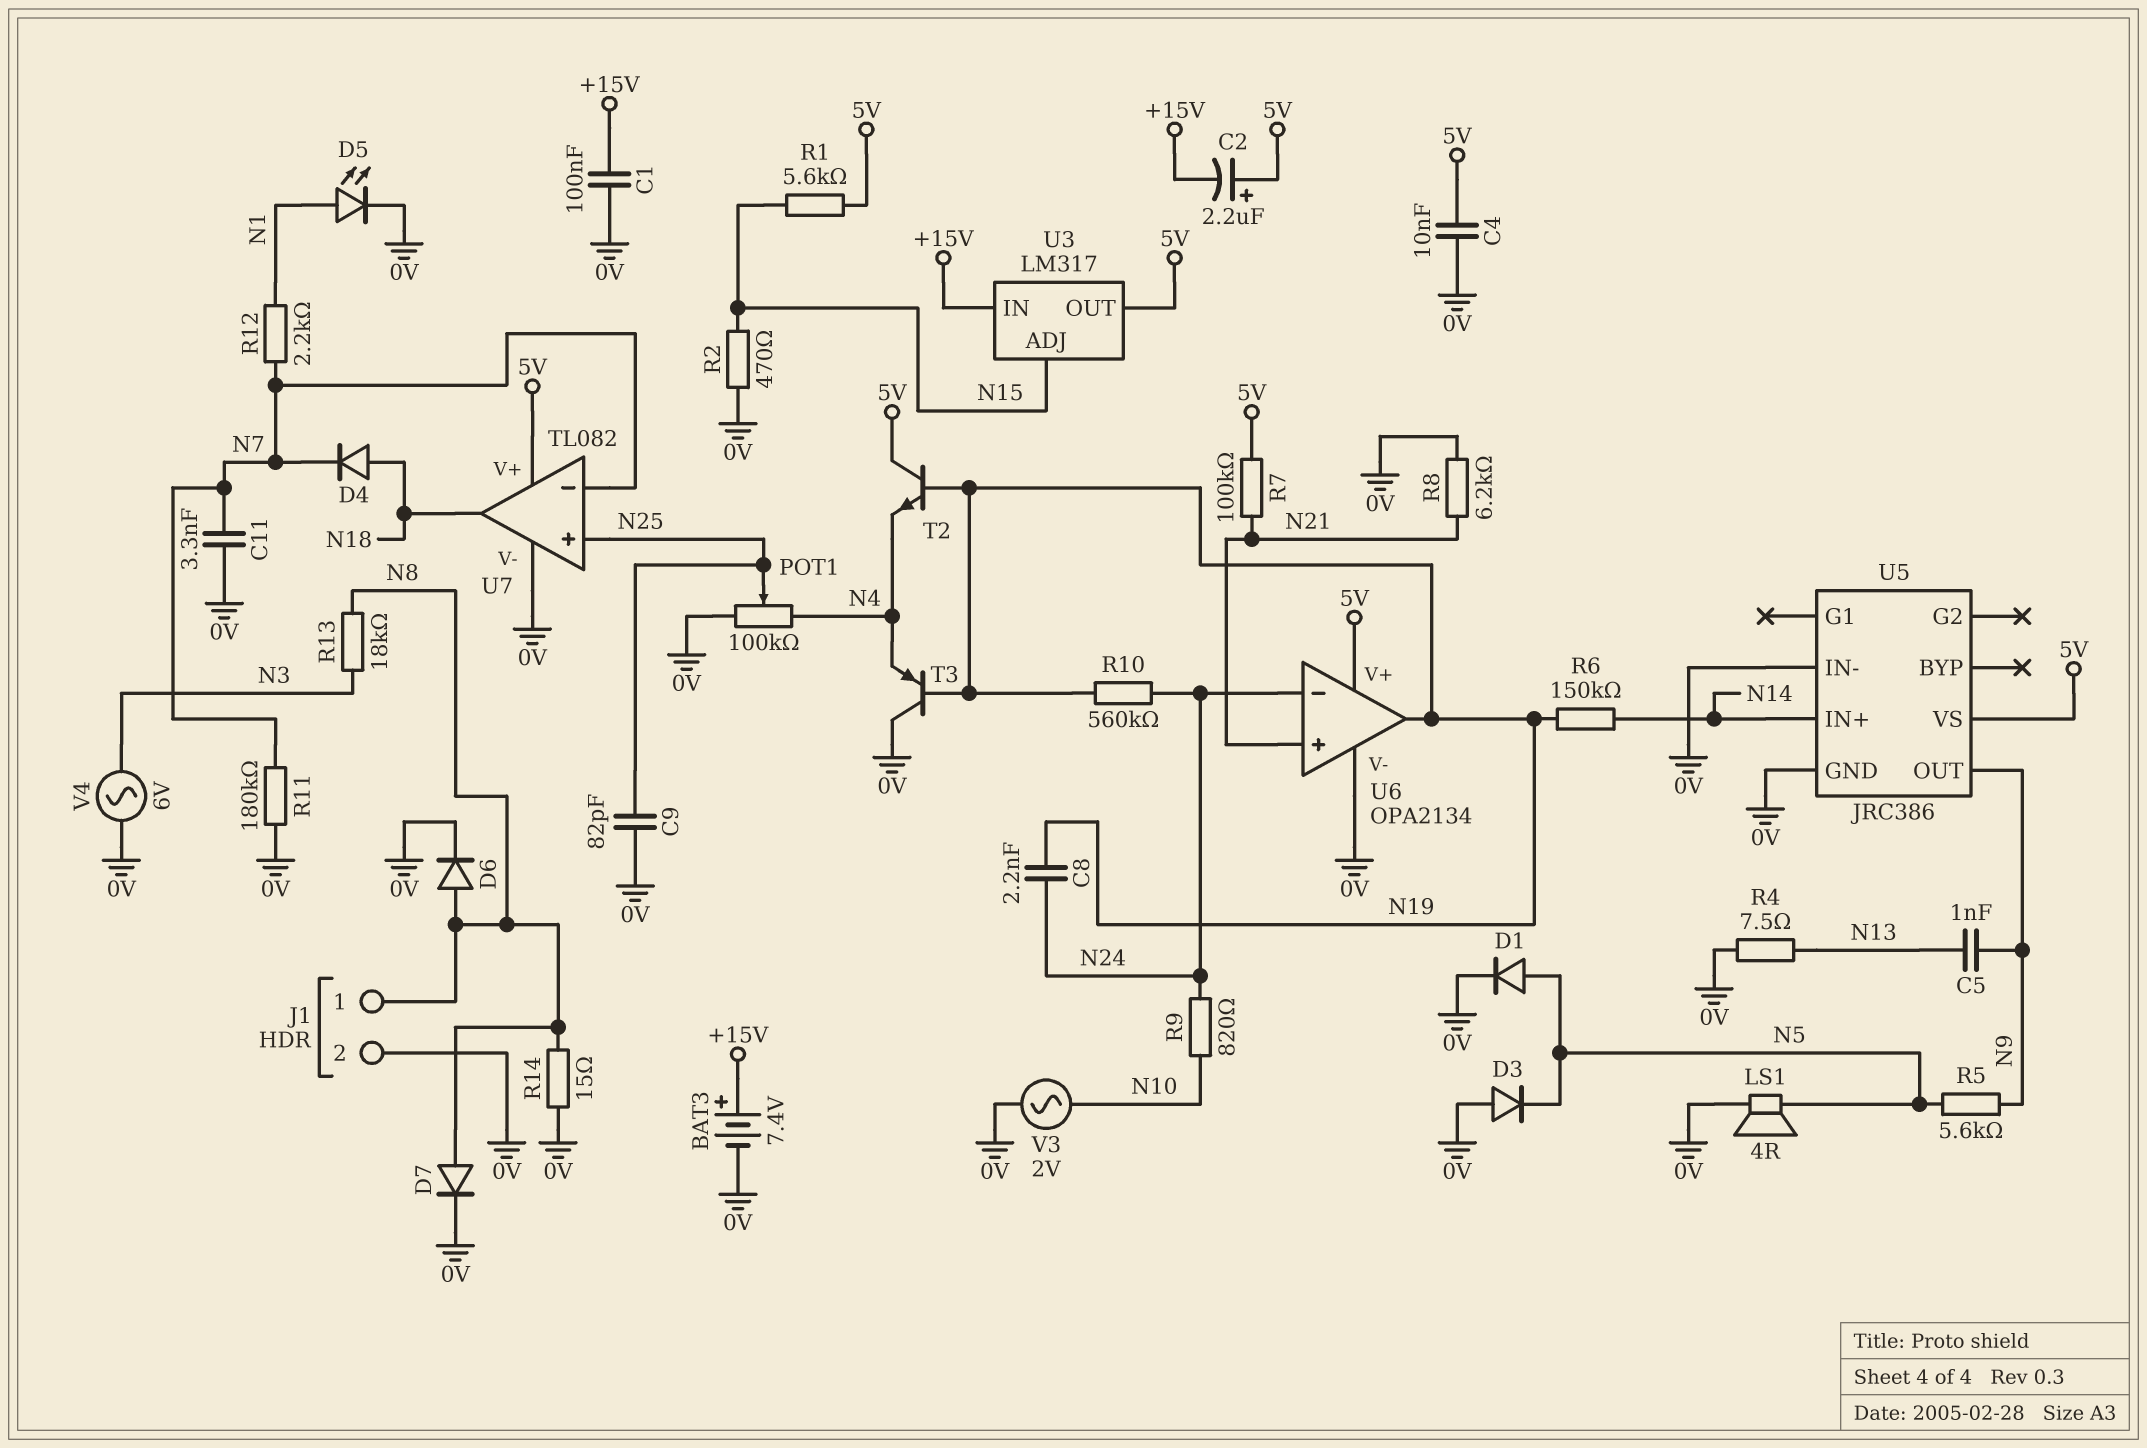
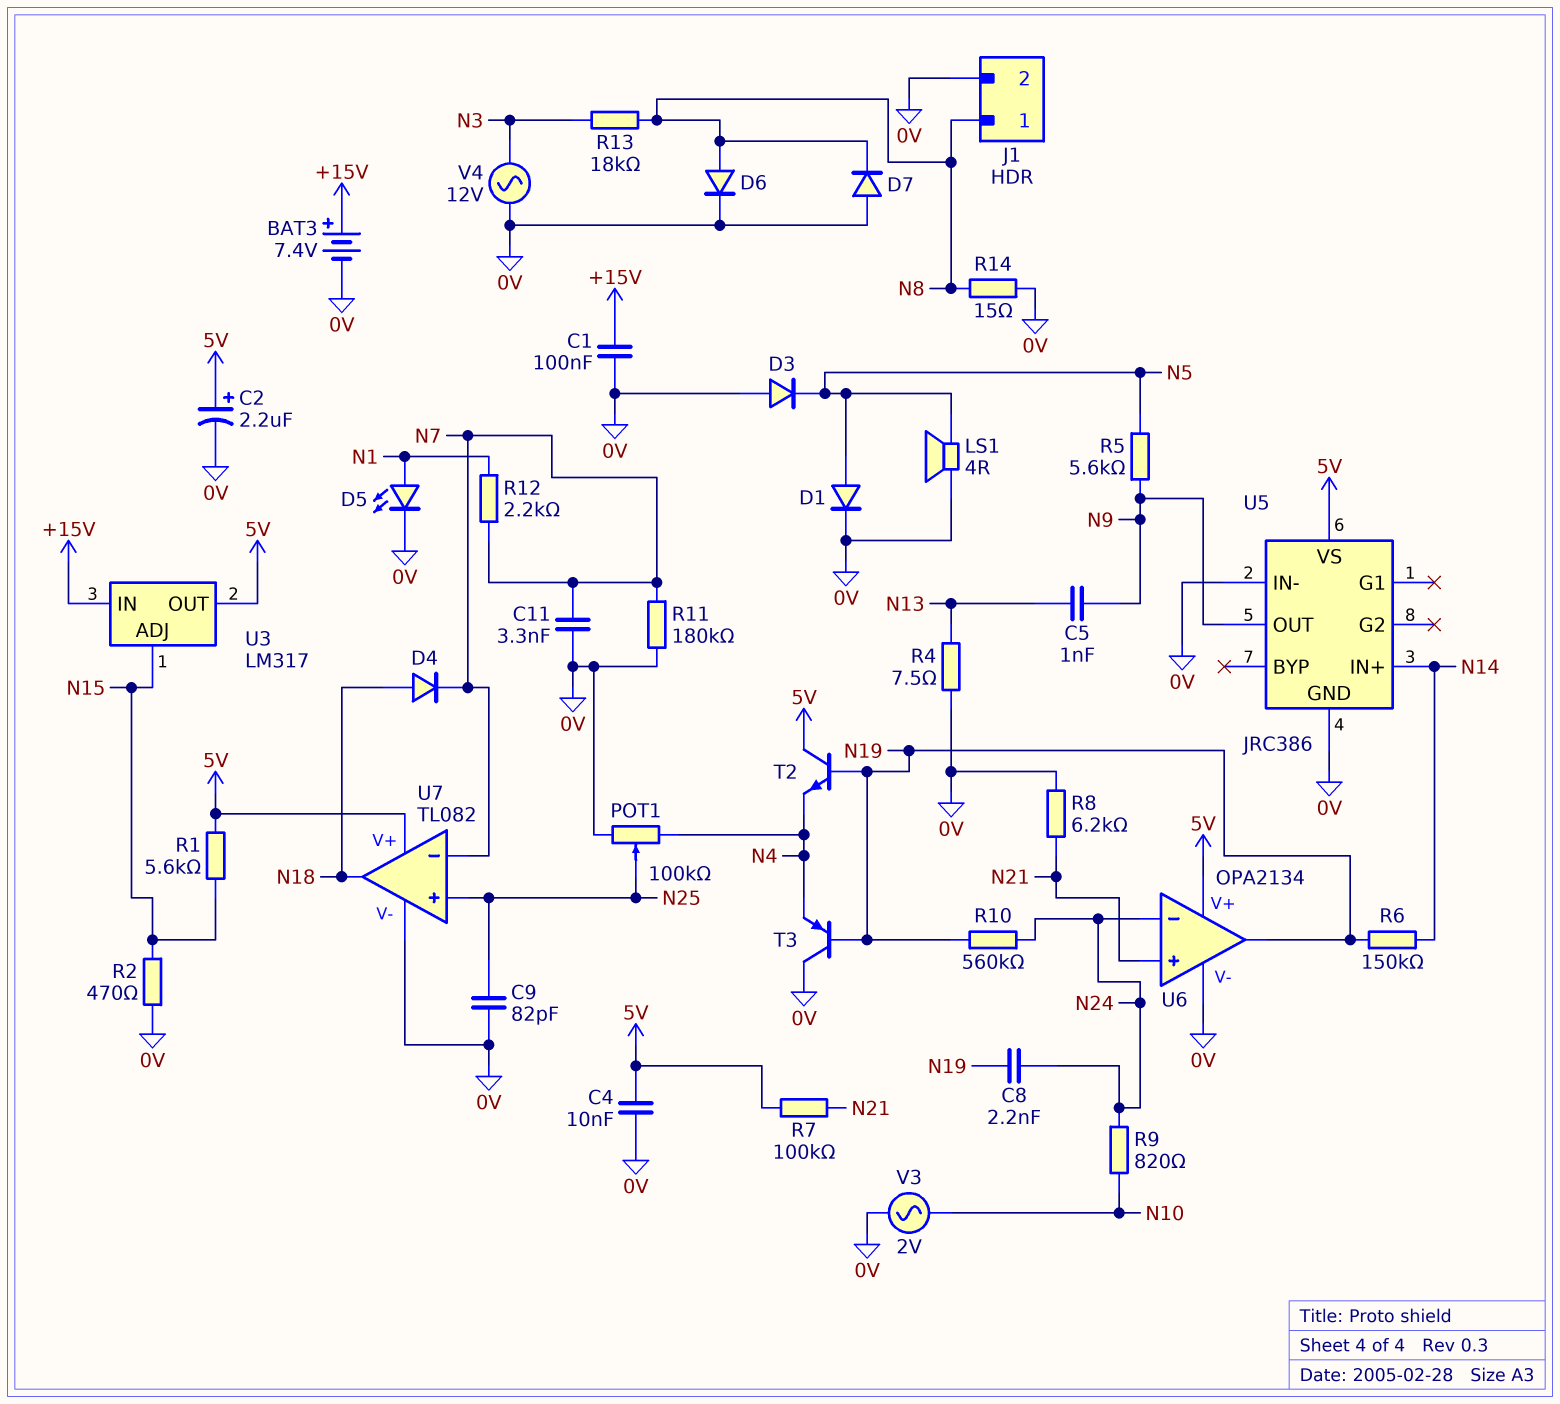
C2: 2.2uF (plus 5V, minus +15V) -> 2.2uF (plus 5V, minus 0V)
D7: diode (A N8, K 0V) -> diode (A 0V, K N8)
V4: AC 6V (0V, N3) -> AC 12V (0V, N3)

